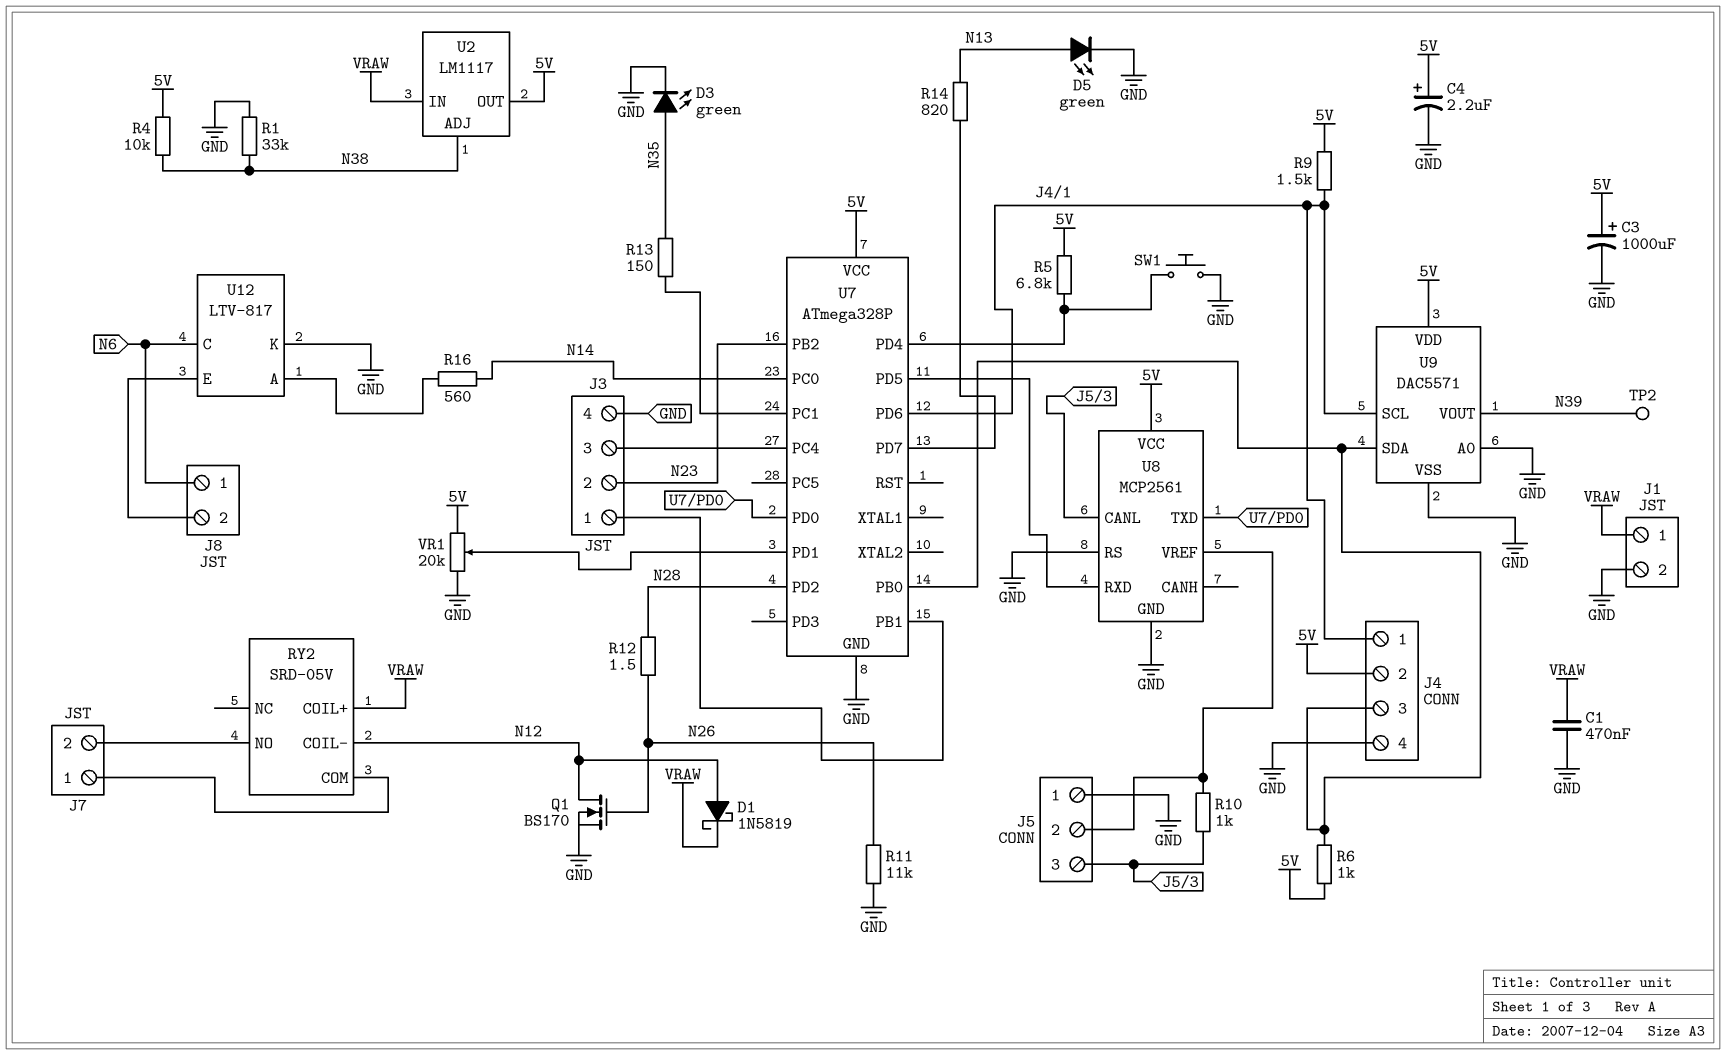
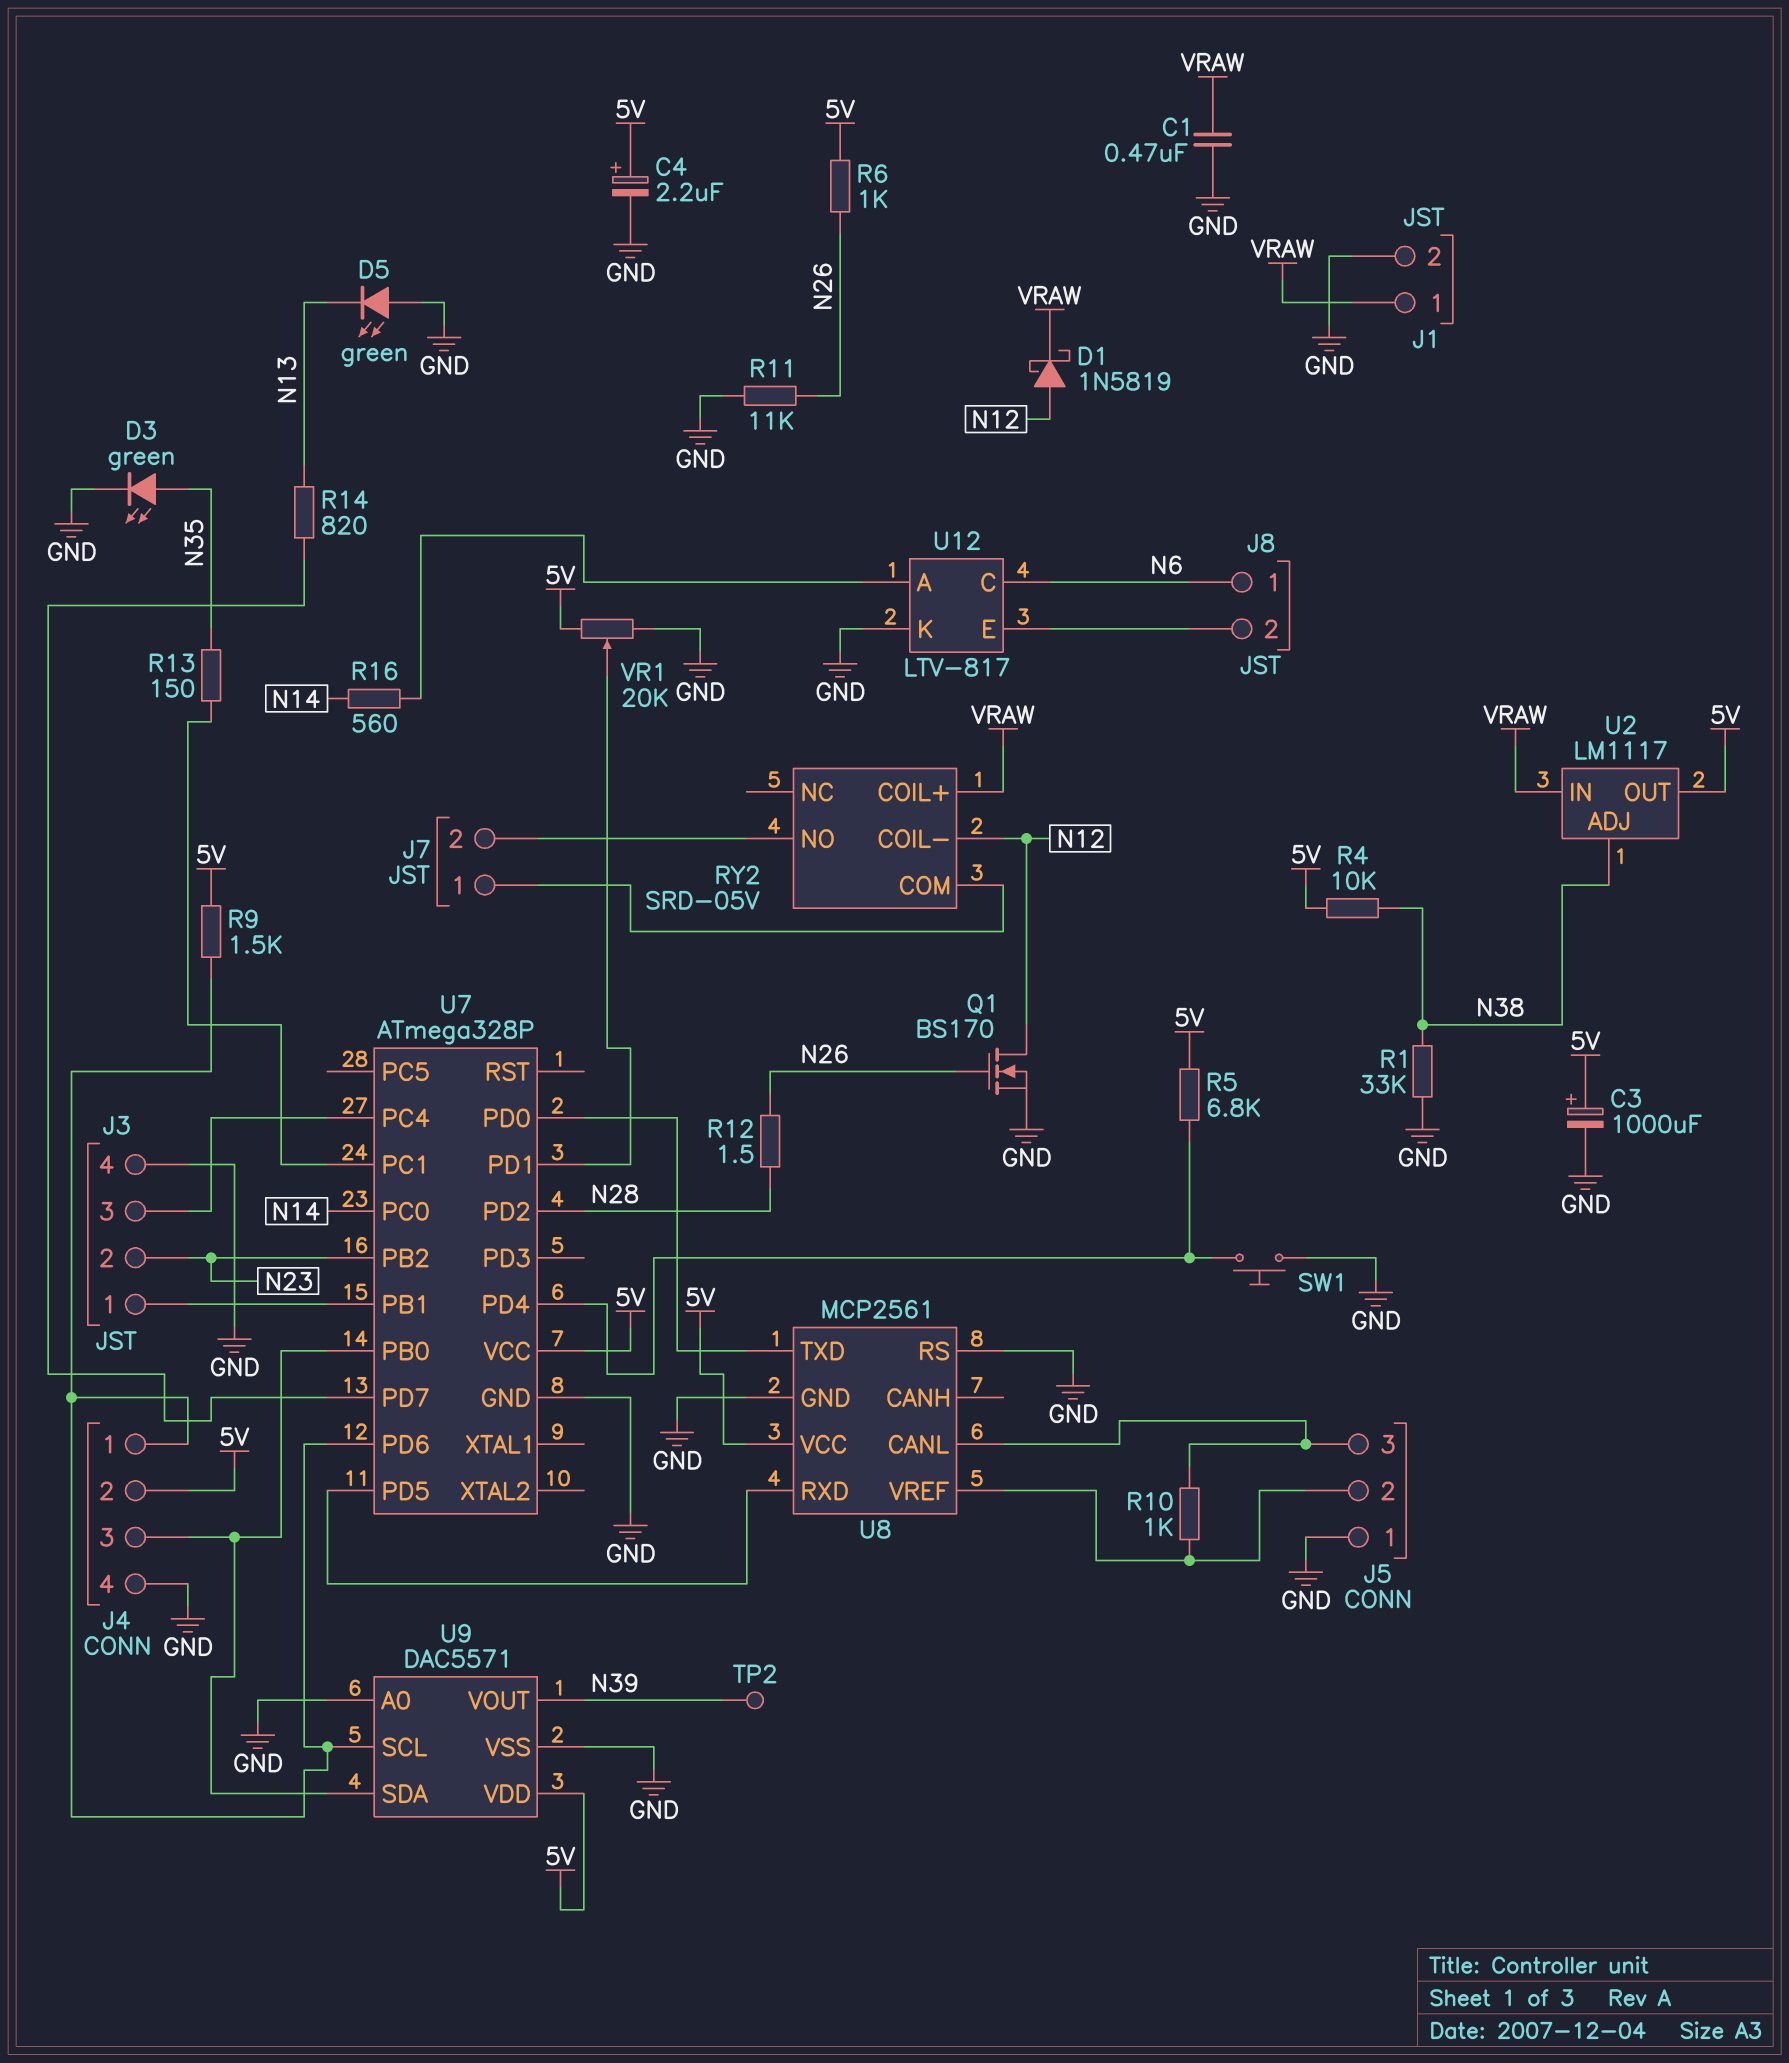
D5: LED green (A N13, K GND) -> LED green (A GND, K N13)
R6: 1k (5V, J4/3) -> 1k (5V, N26)

